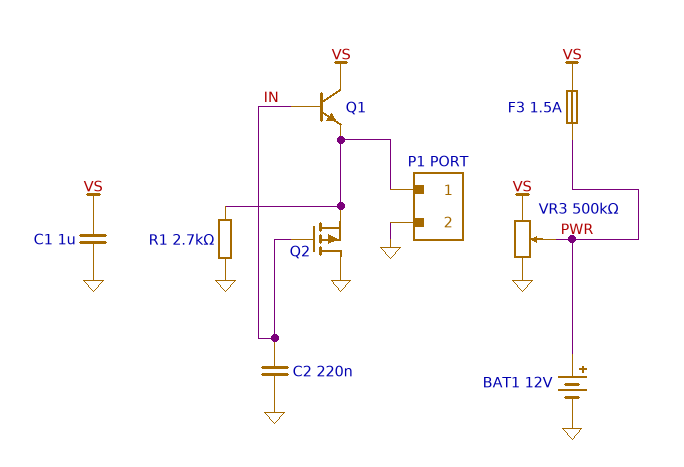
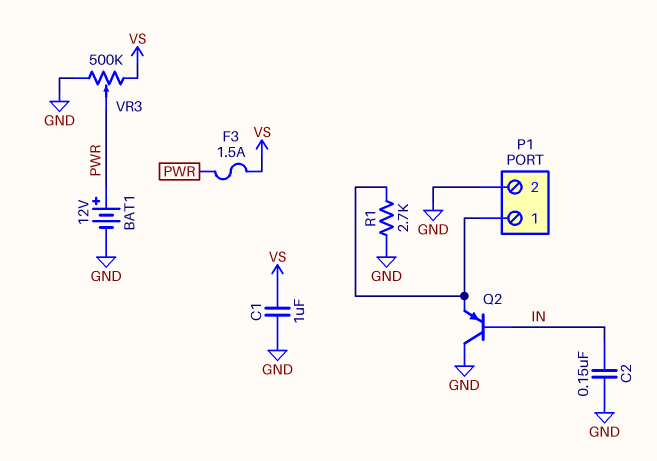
C2: 220nF (GND, IN) -> 150nF (GND, IN)
Q1: NPN (B IN, C VS, E P1/1) -> none
Q2: PMOS (G IN, D GND, S P1/1) -> PNP (B IN, C GND, E P1/1)

